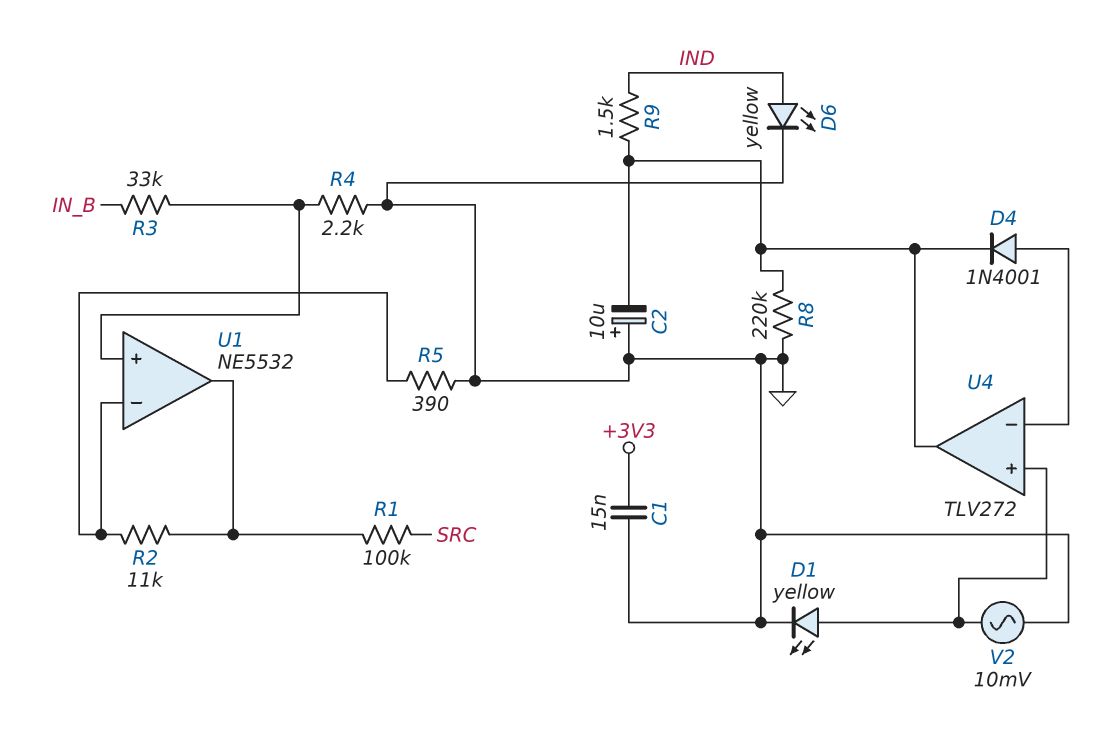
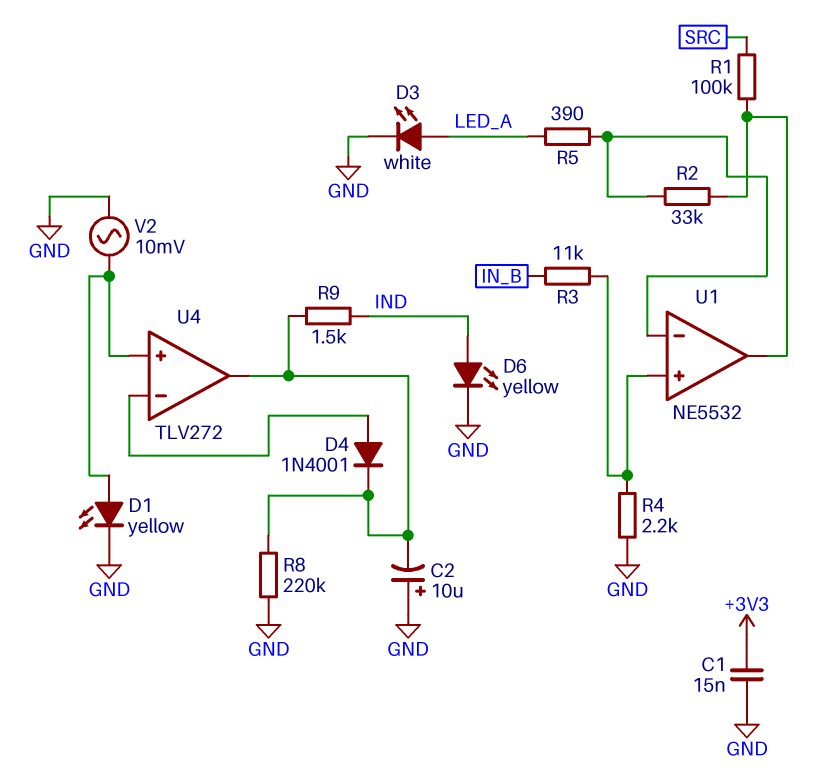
D3: none -> LED white (A LED_A, K GND)
R2: 11k (U1/in-, U1/out) -> 33k (U1/in-, U1/out)
R3: 33k (IN_B, U1/in+) -> 11k (IN_B, U1/in+)
R5: 390 (GND, U1/in-) -> 390 (LED_A, U1/in-)

